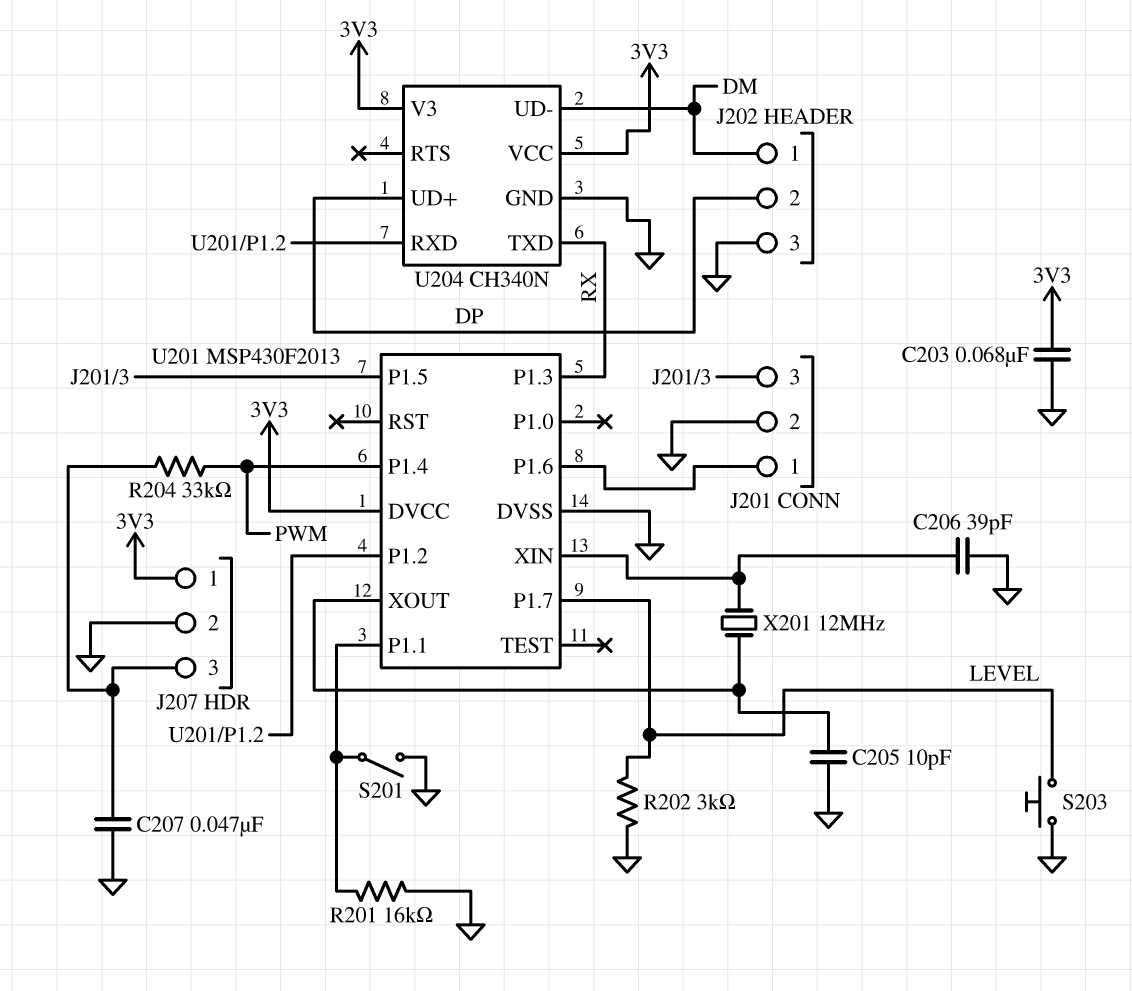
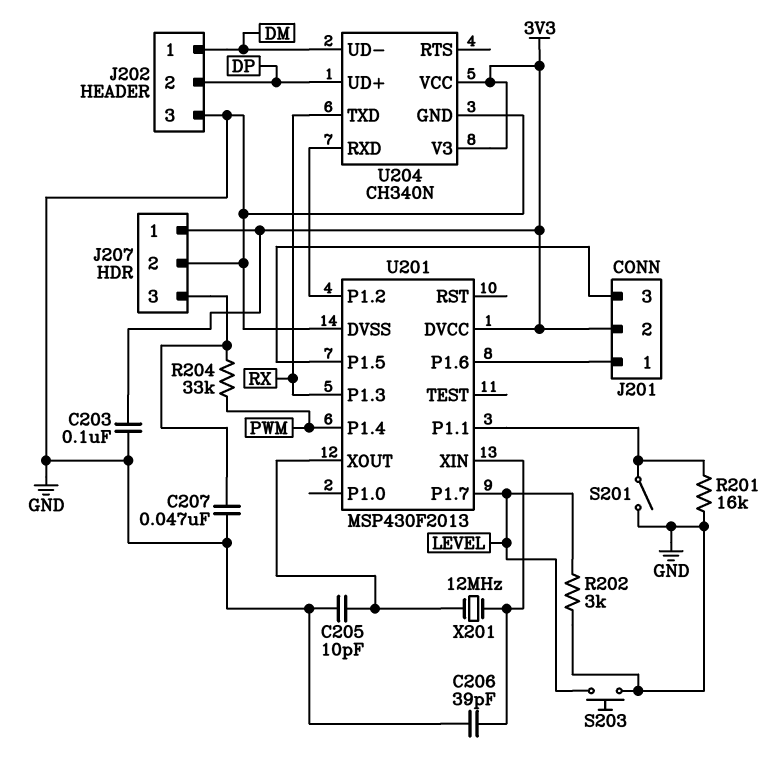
C203: 68nF (3V3, GND) -> 100nF (3V3, GND)
J201 pin 2: GND -> 3V3

